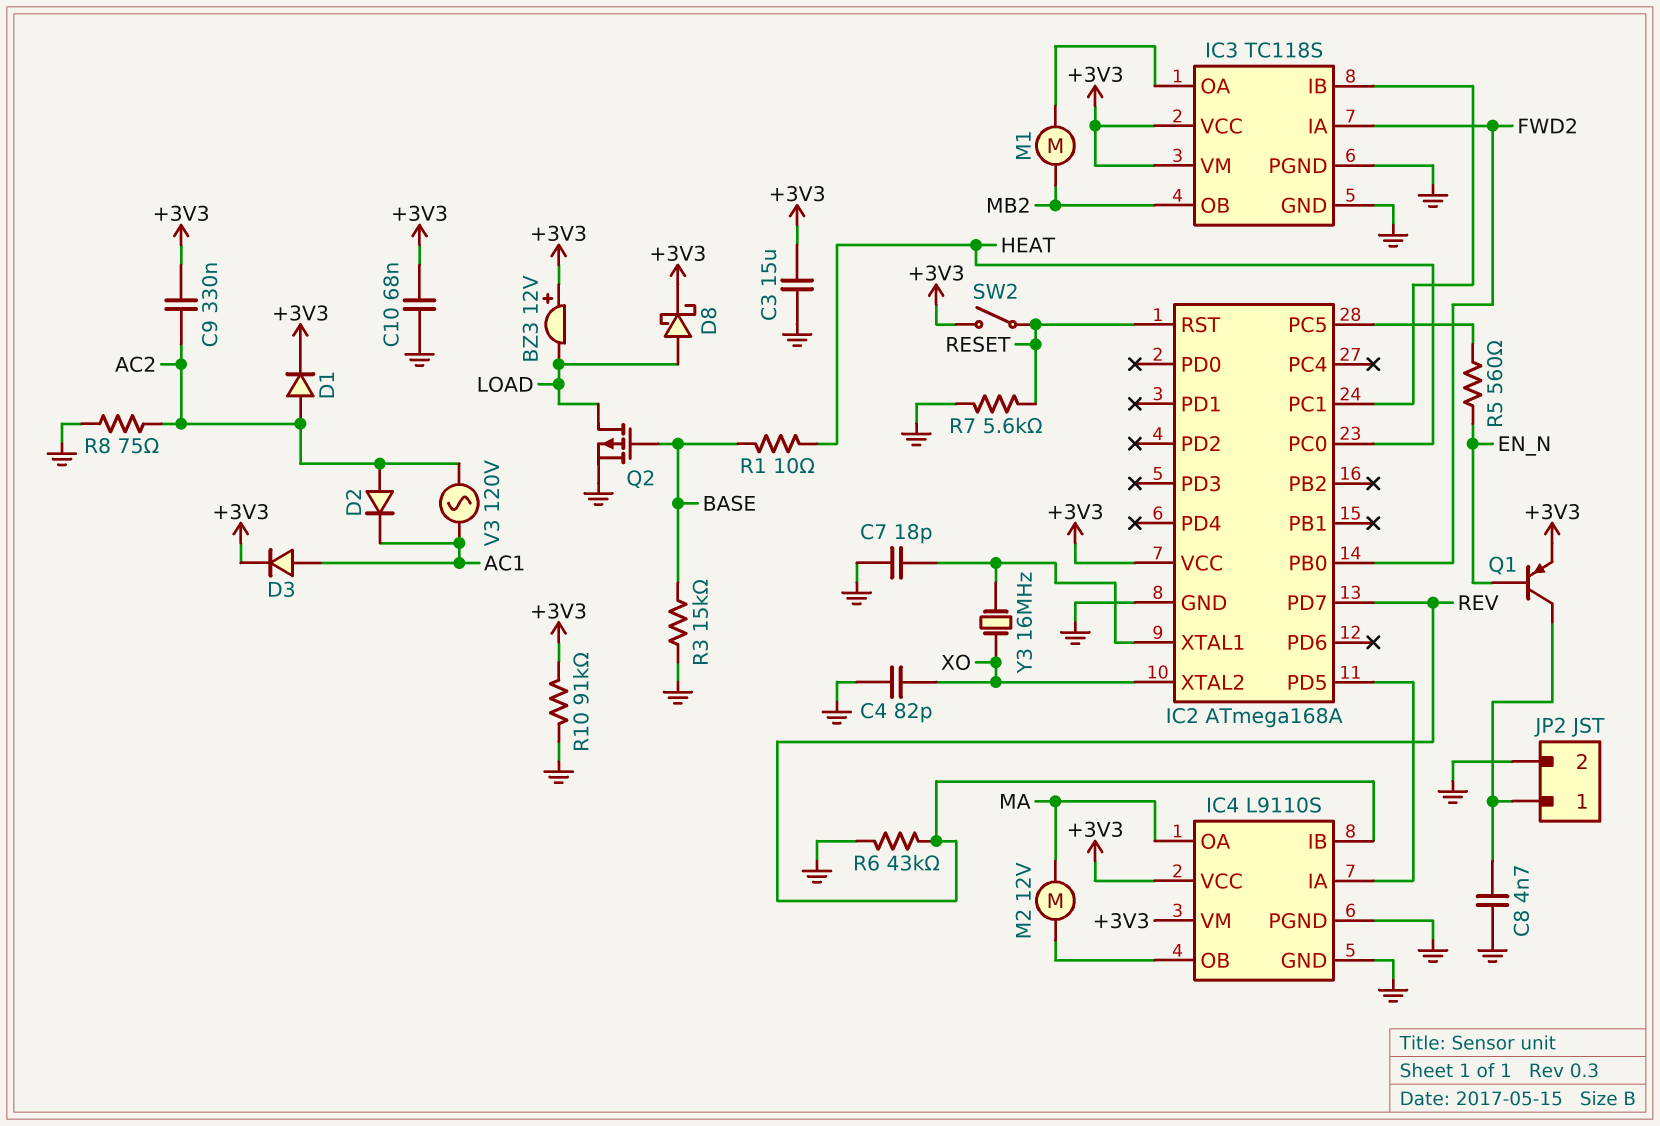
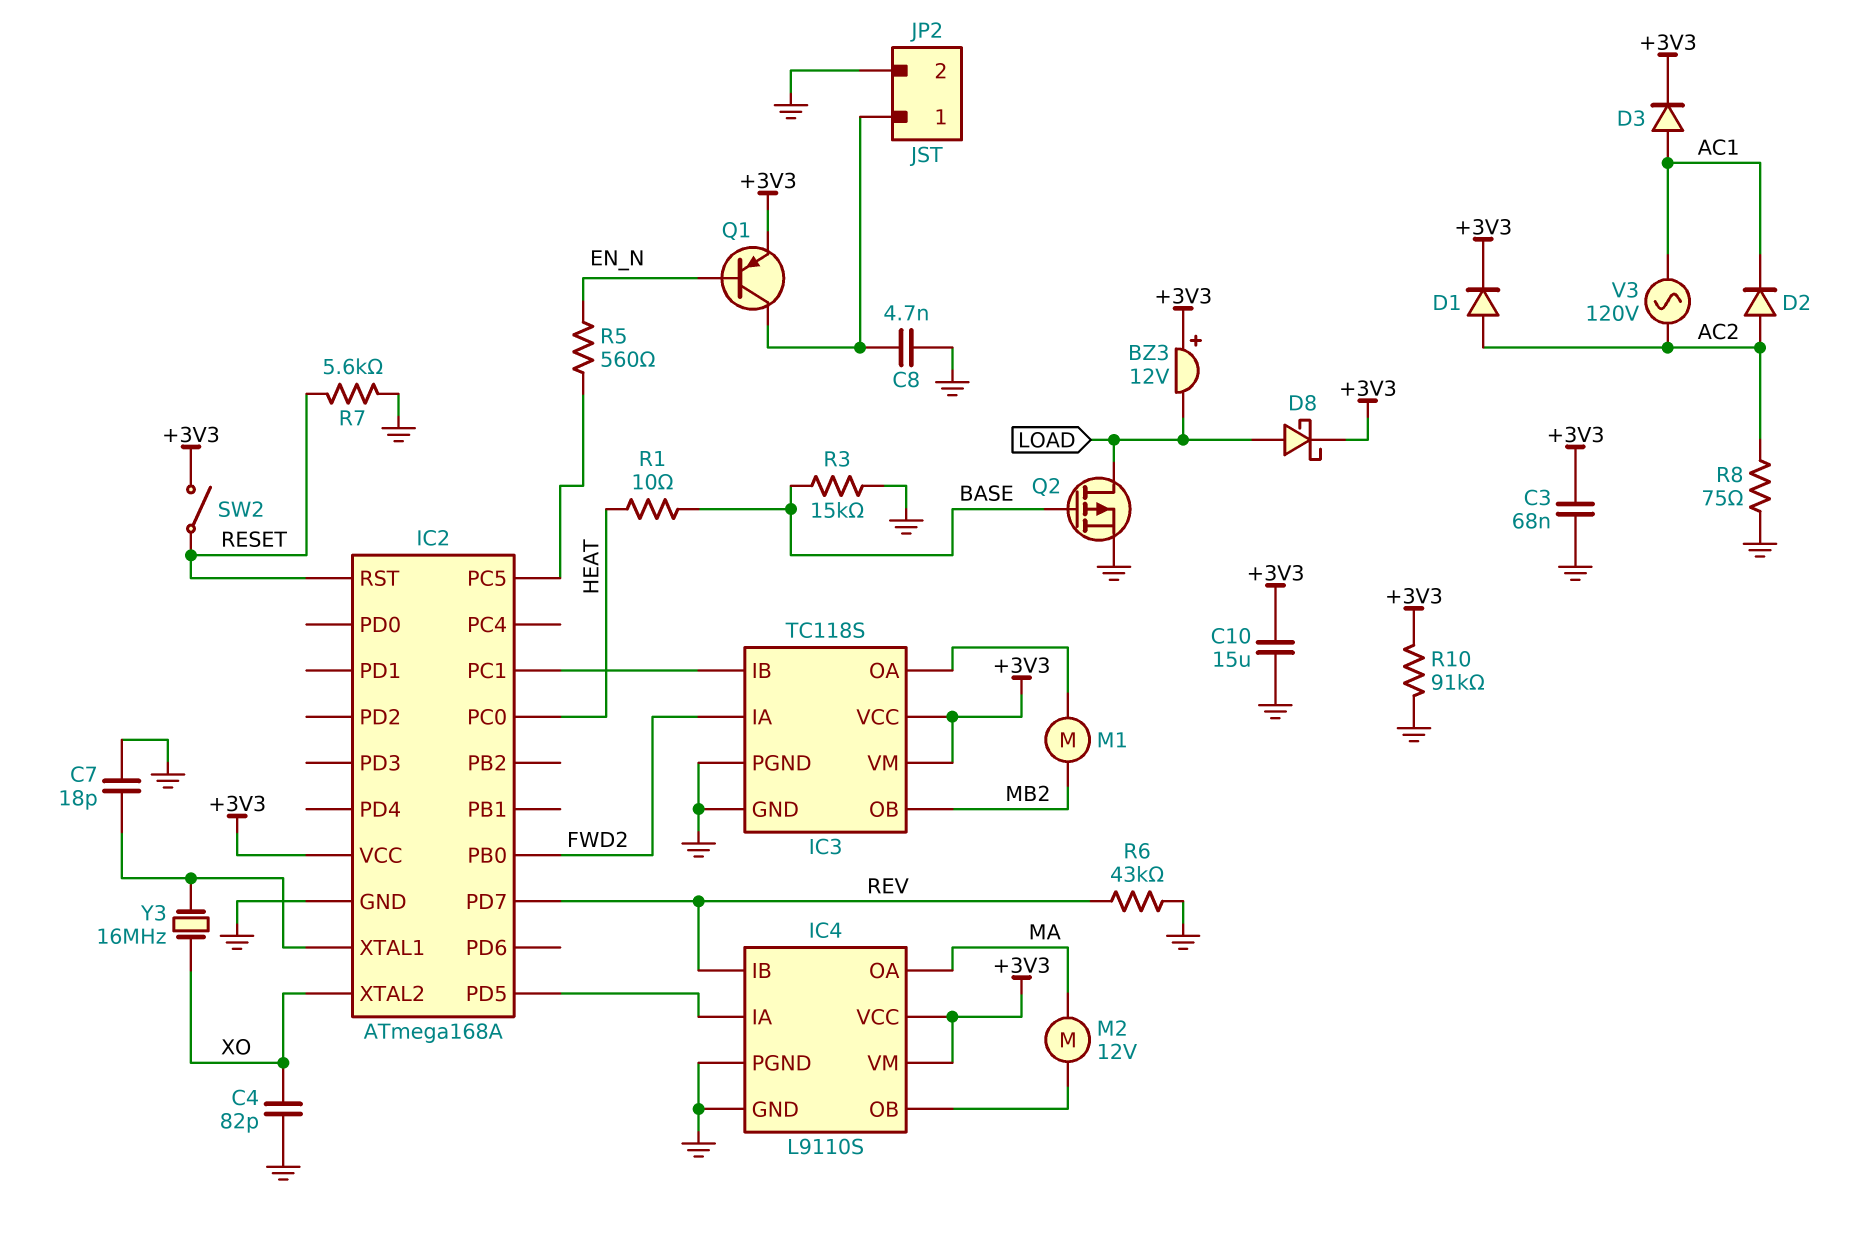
C3: 15uF (+3V3, GND) -> 68nF (+3V3, GND)
C9: 330nF (+3V3, AC2) -> none
C10: 68nF (+3V3, GND) -> 15uF (+3V3, GND)

